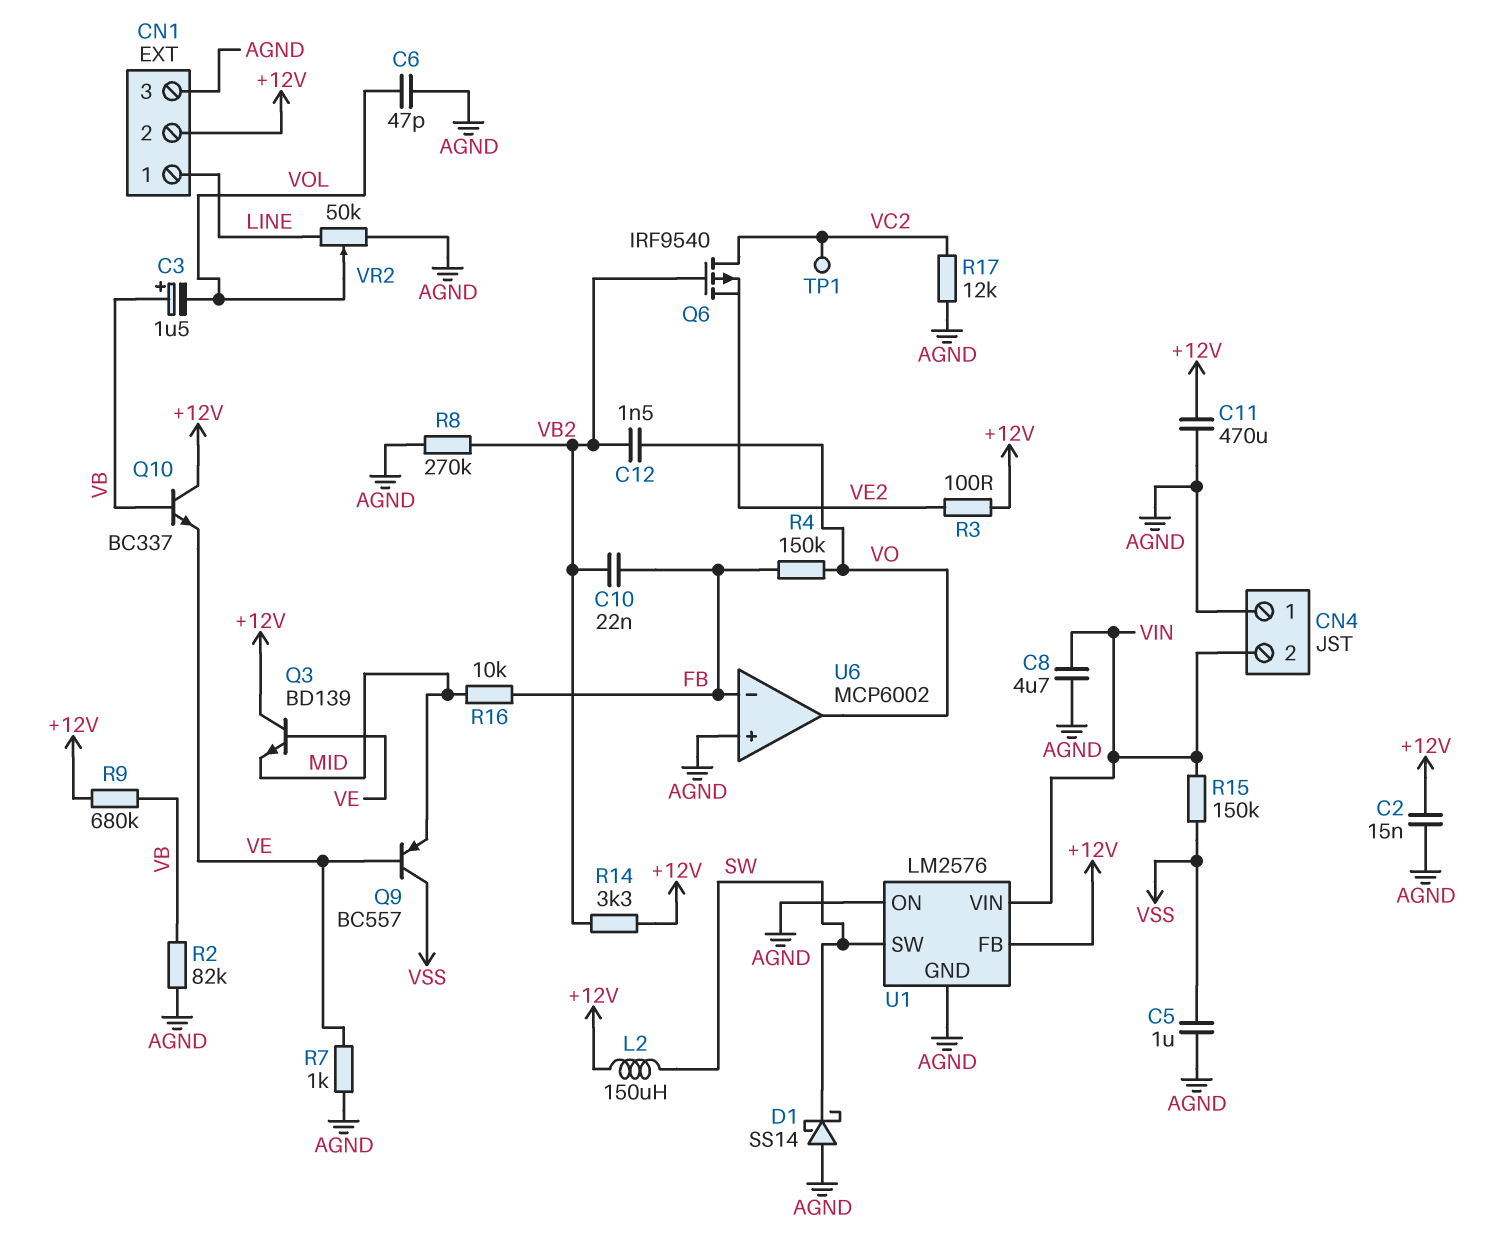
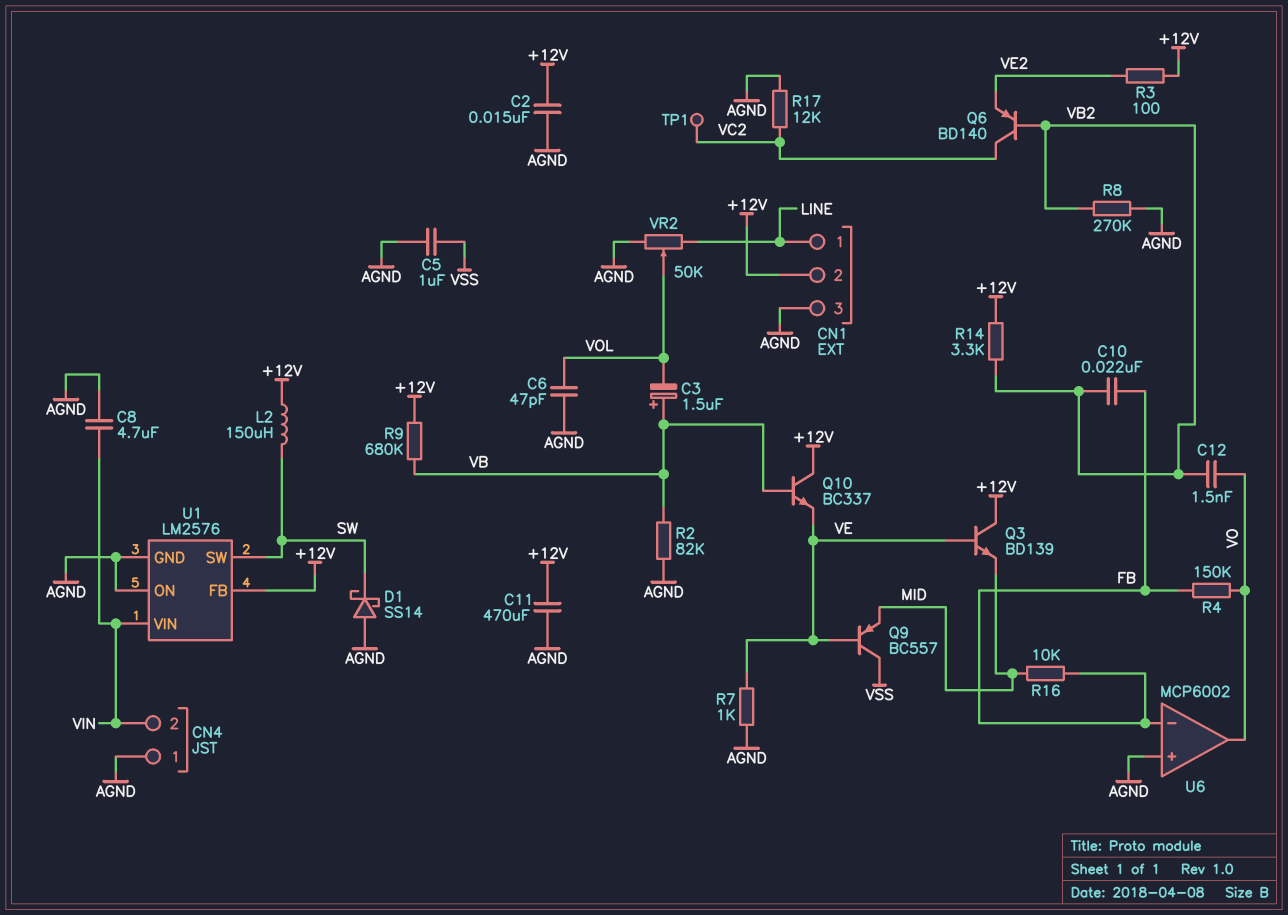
Q6: PMOS IRF9540 (G VB2, D VC2, S VE2) -> PNP BD140 (B VB2, C VC2, E VE2)
R15: 150k (VIN, VSS) -> none

